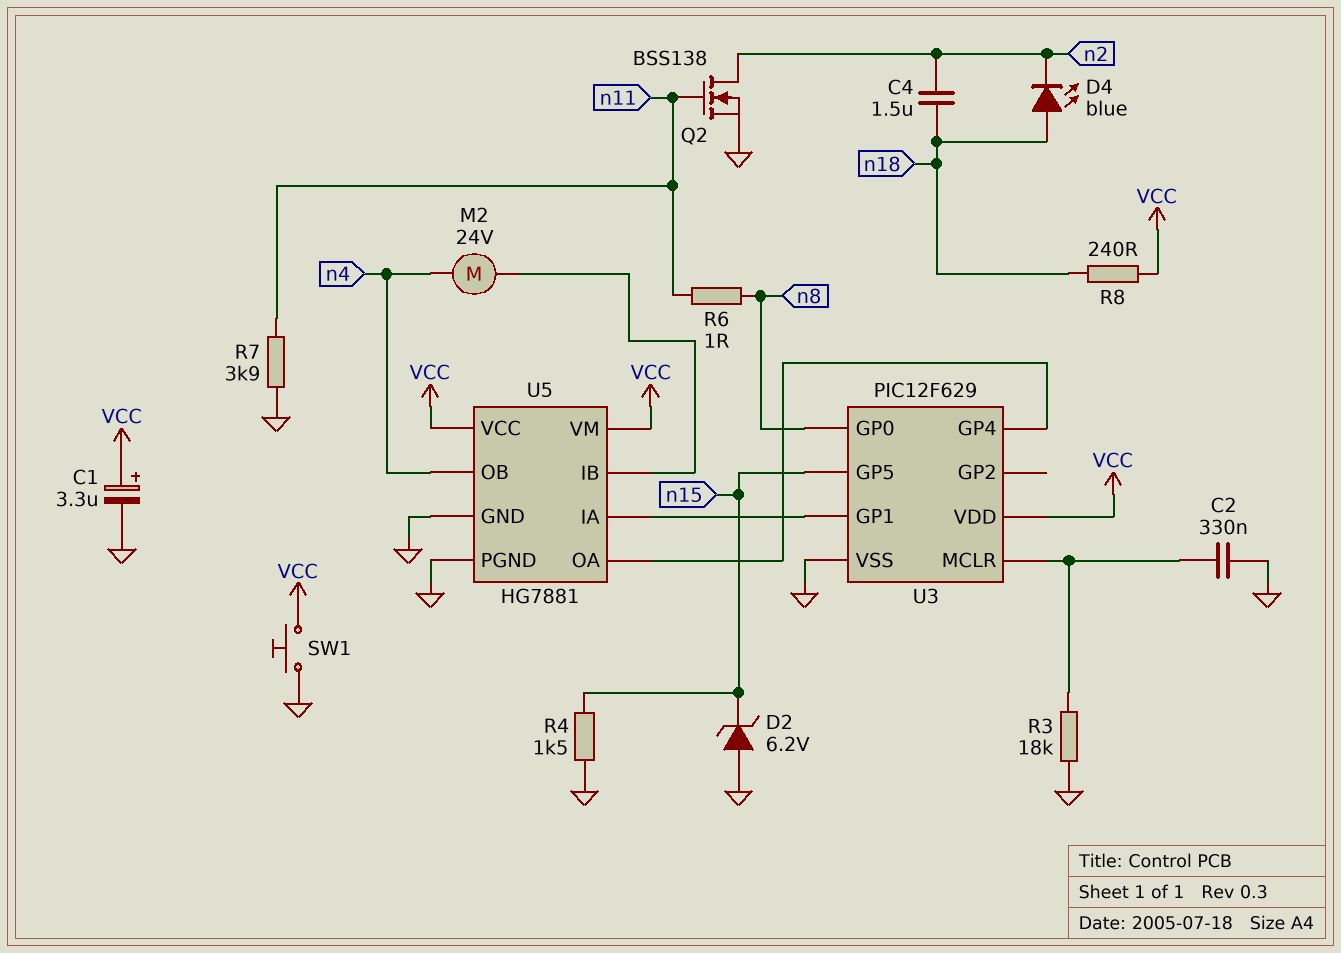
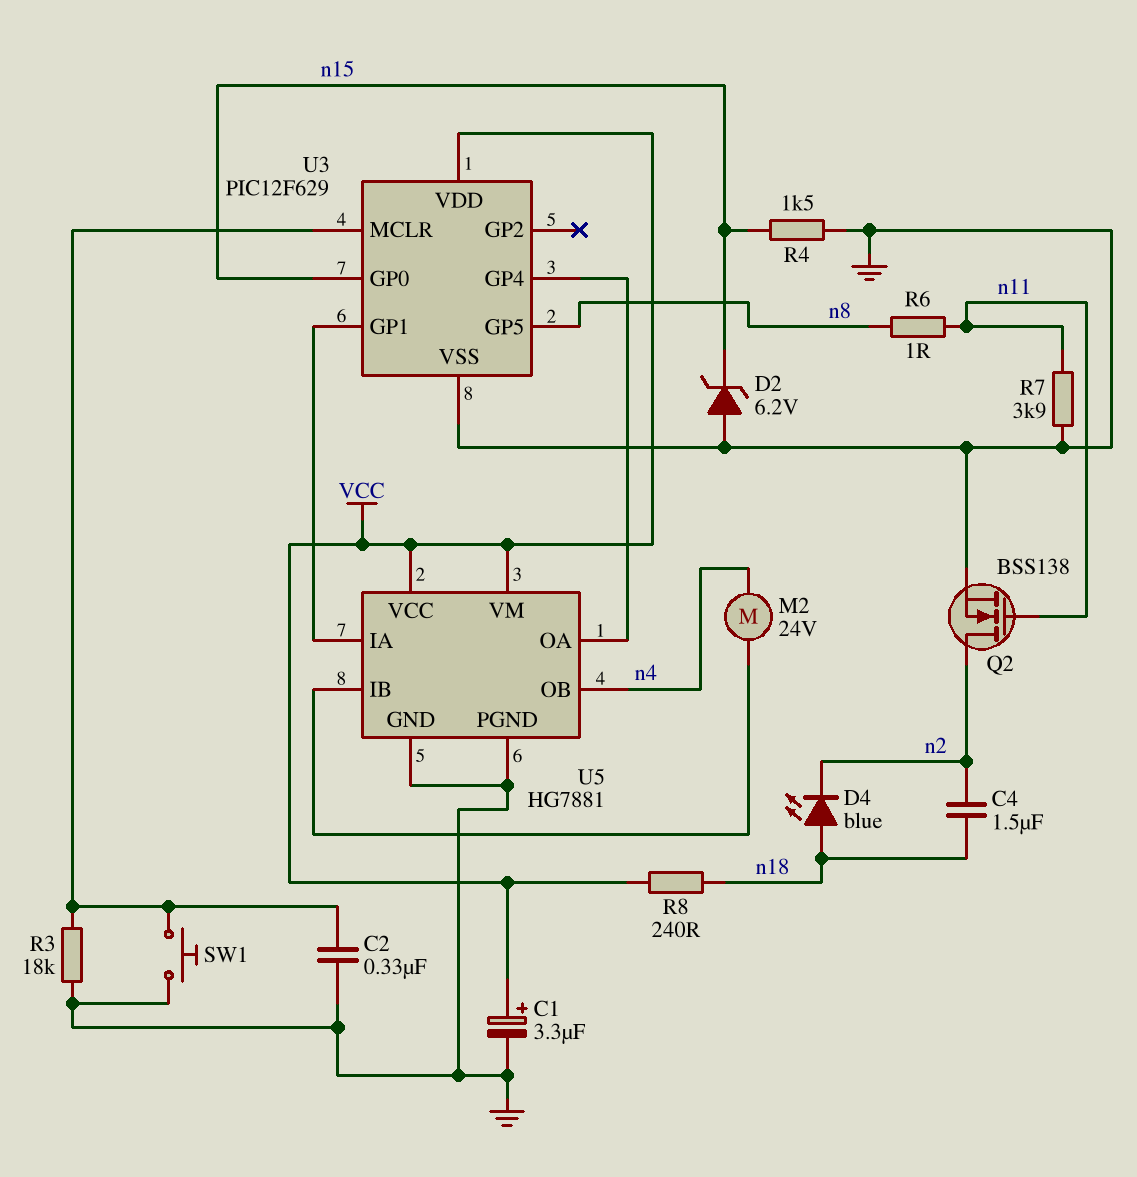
SW1: button (GND, VCC) -> button (GND, U3/MCLR)
U3 pin GP0: n8 -> n15
U3 pin GP5: n15 -> n8

